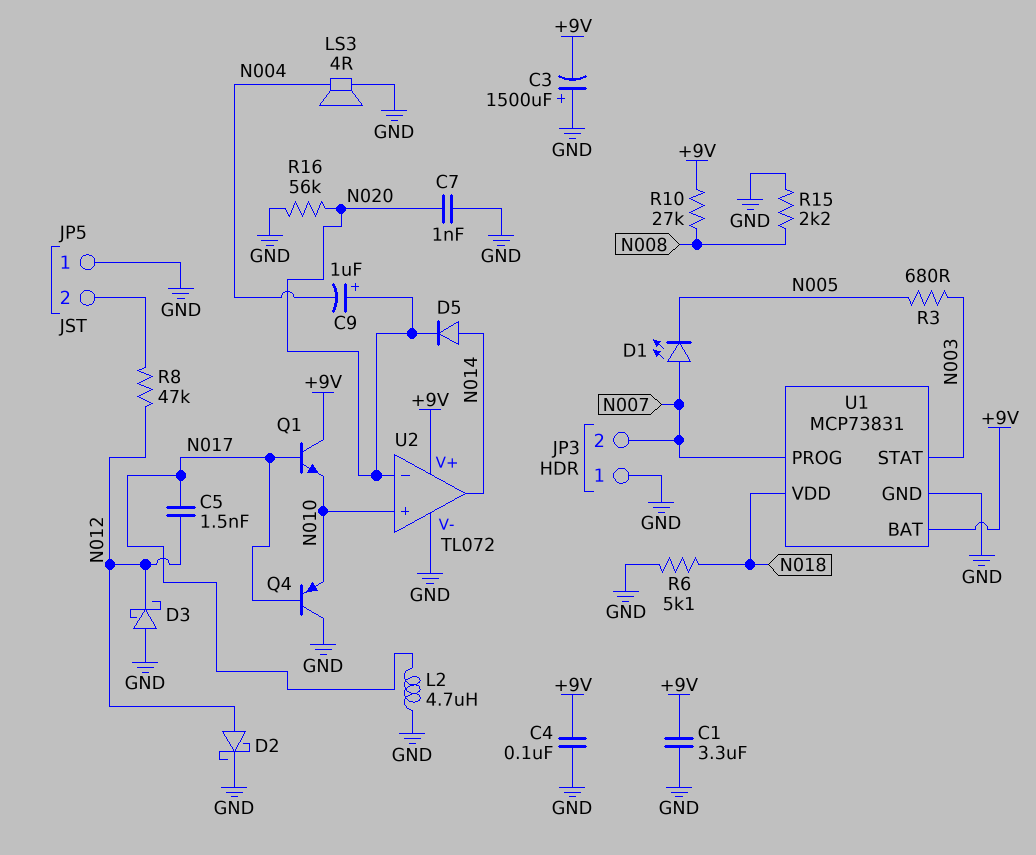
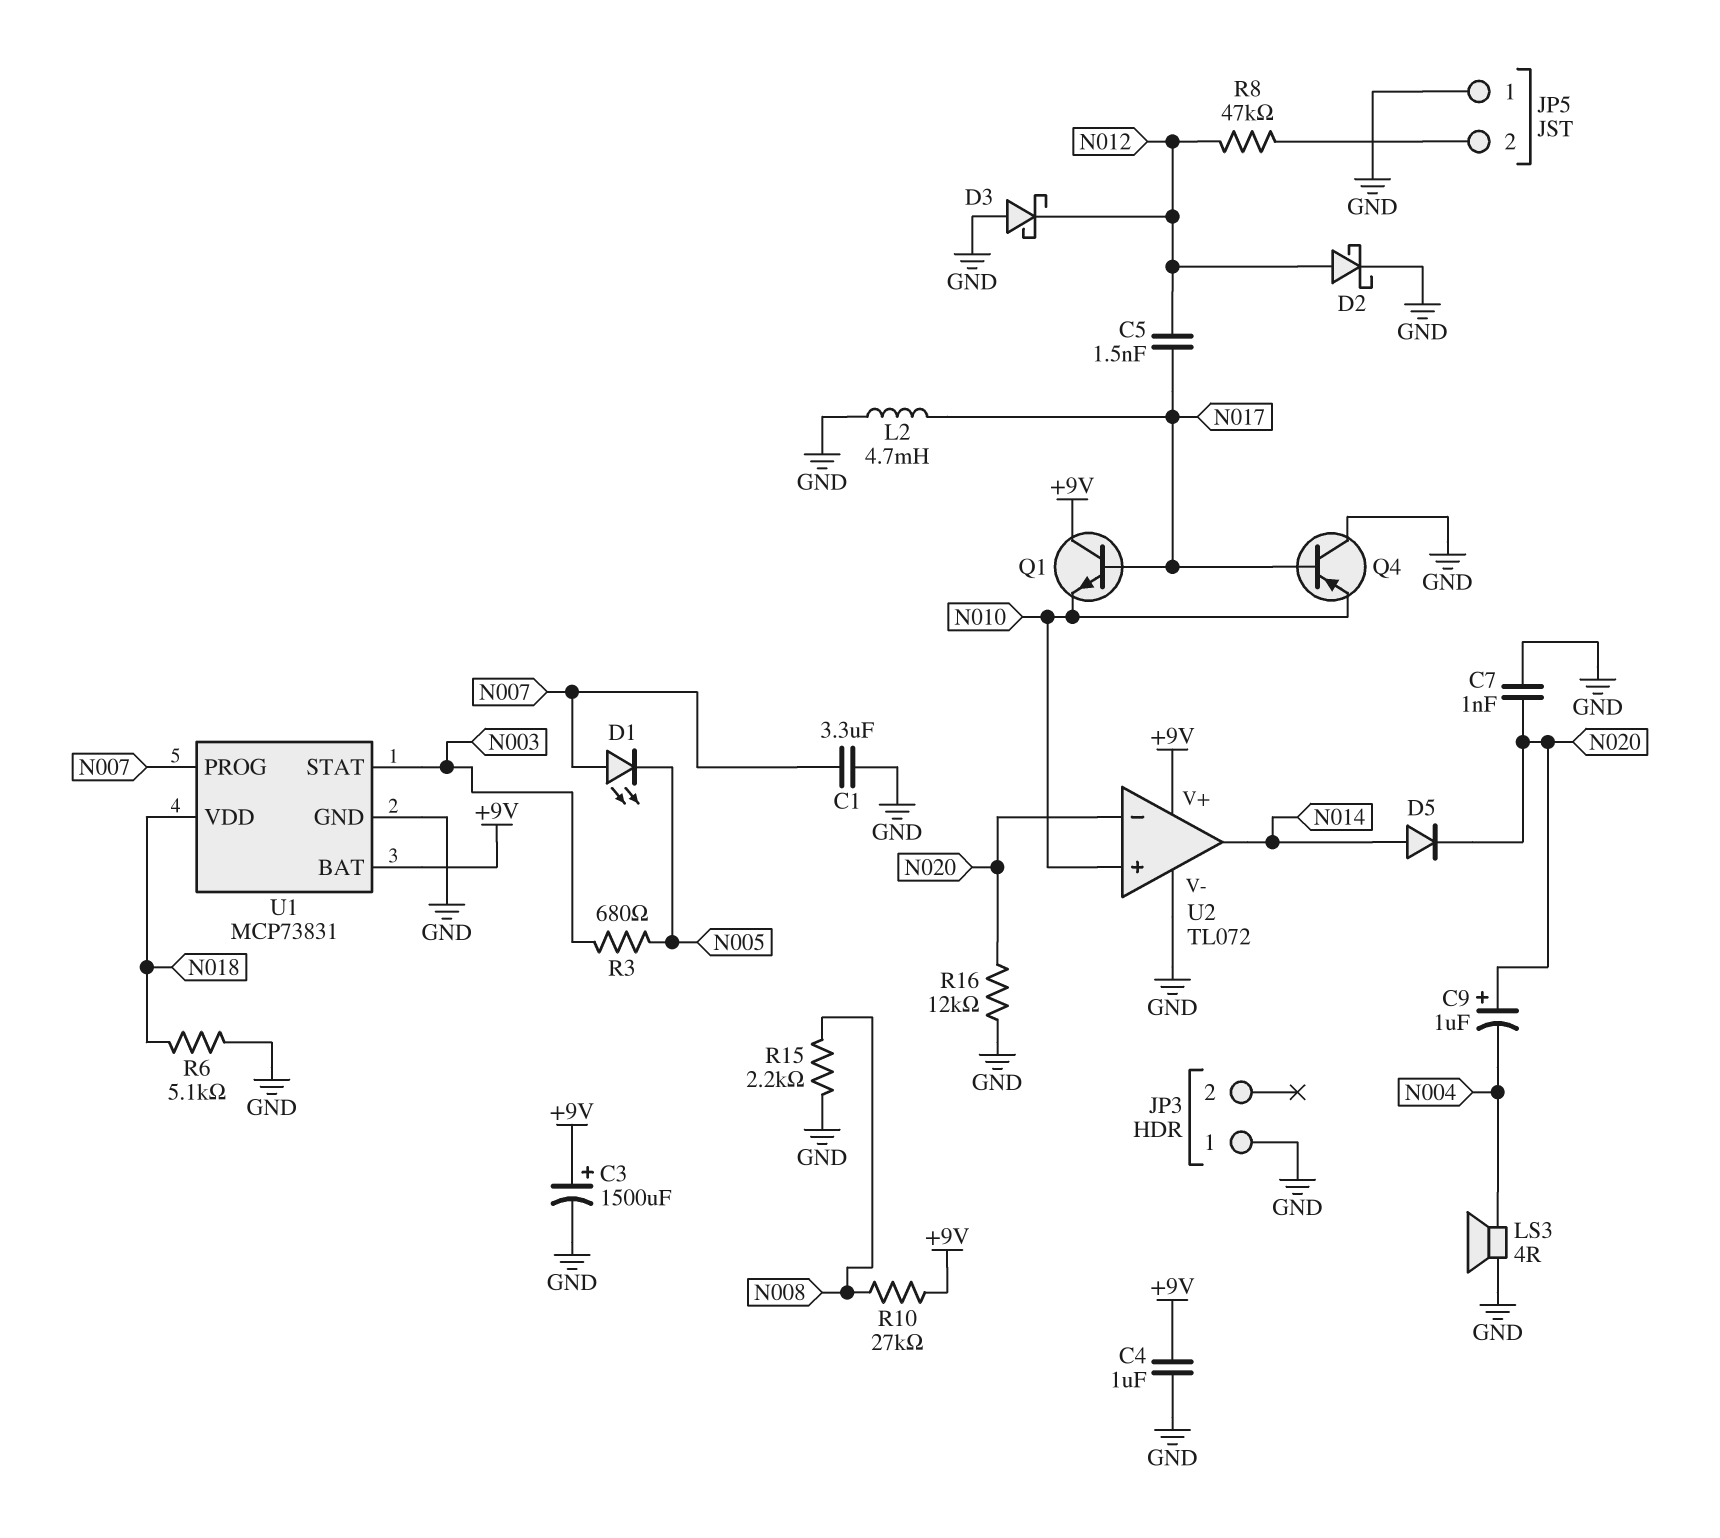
C1: 3.3uF (+9V, GND) -> 3.3uF (GND, N007)
C3: 1500uF (plus GND, minus +9V) -> 1500uF (plus +9V, minus GND)
C4: 100nF (+9V, GND) -> 1uF (+9V, GND)
JP3 pin 2: N007 -> none
L2: 4.7uH (GND, N017) -> 4.7mH (GND, N017)
R16: 56k (GND, N020) -> 12k (GND, N020)

